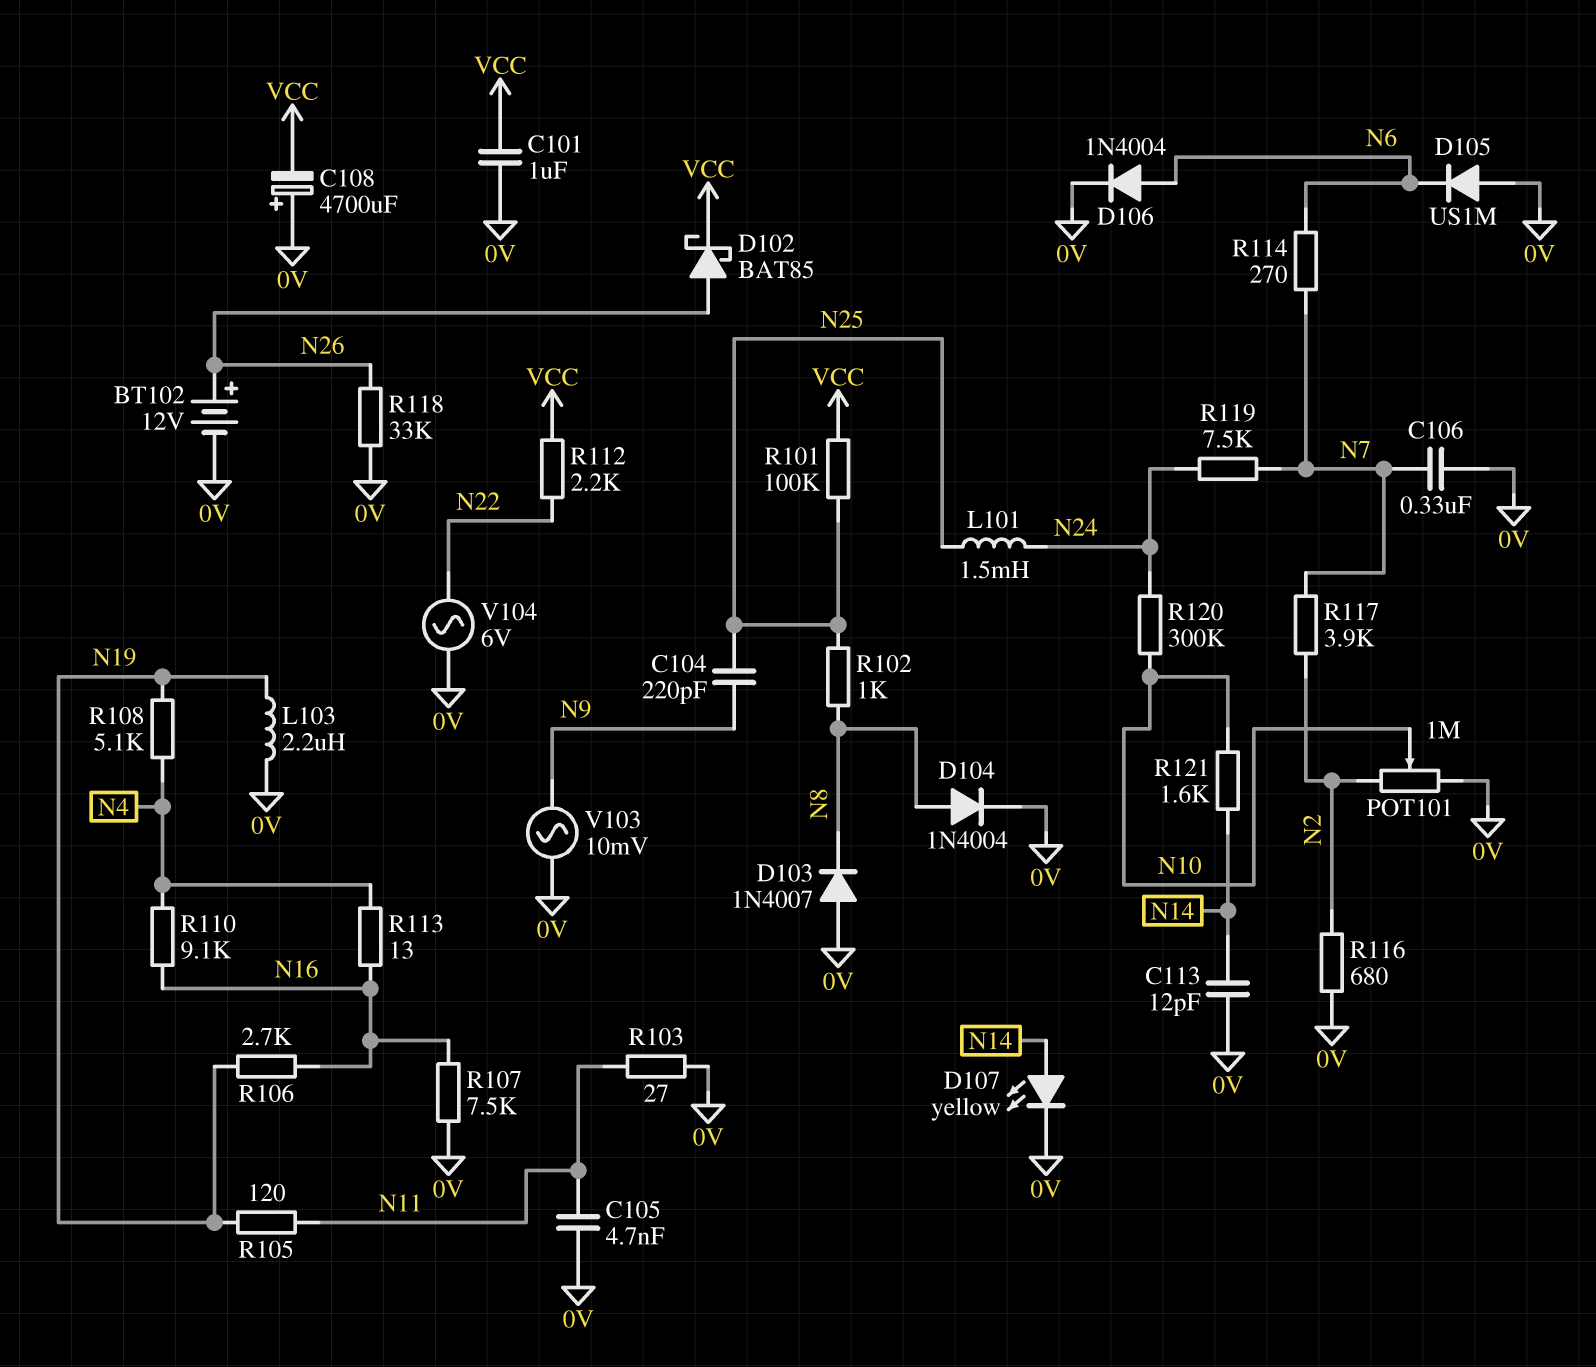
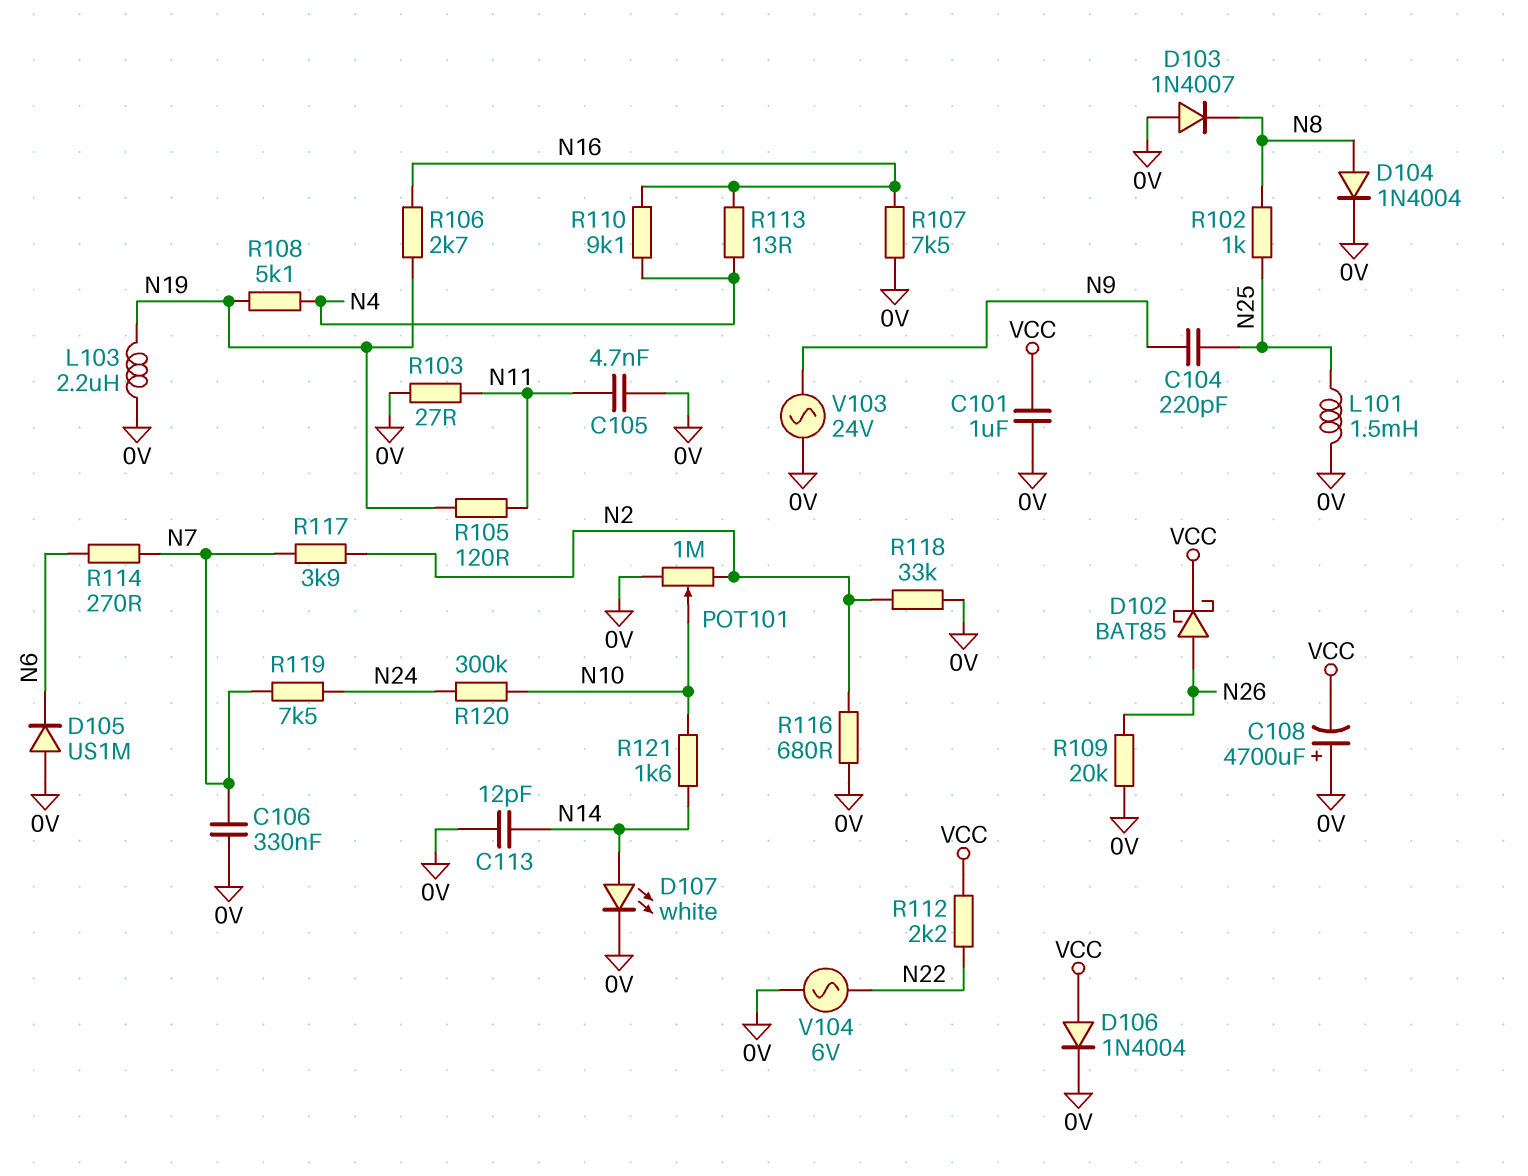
BT102: 12V (plus N26, minus 0V) -> none
D106: diode 1N4004 (A N6, K 0V) -> diode 1N4004 (A VCC, K 0V)
D107: LED yellow (A N14, K 0V) -> LED white (A N14, K 0V)
L101: 1.5mH (N24, N25) -> 1.5mH (0V, N25)
R101: 100k (N25, VCC) -> none
R109: none -> 20k (0V, N26)
R118: 33k (0V, N26) -> 33k (0V, N2)
V103: AC 10mV (0V, N9) -> AC 24V (0V, N9)

